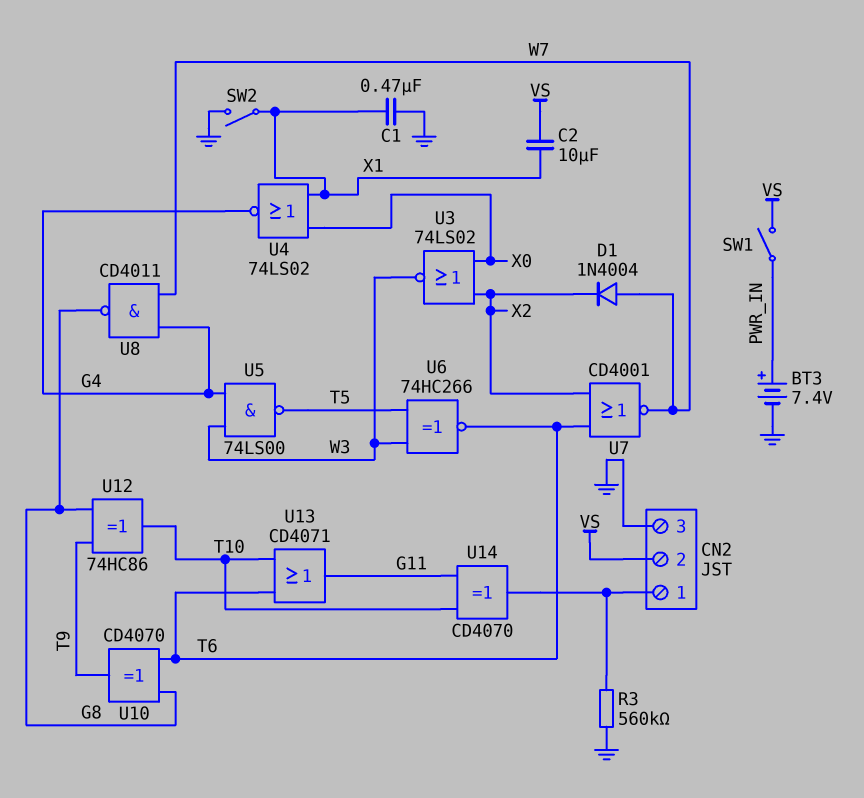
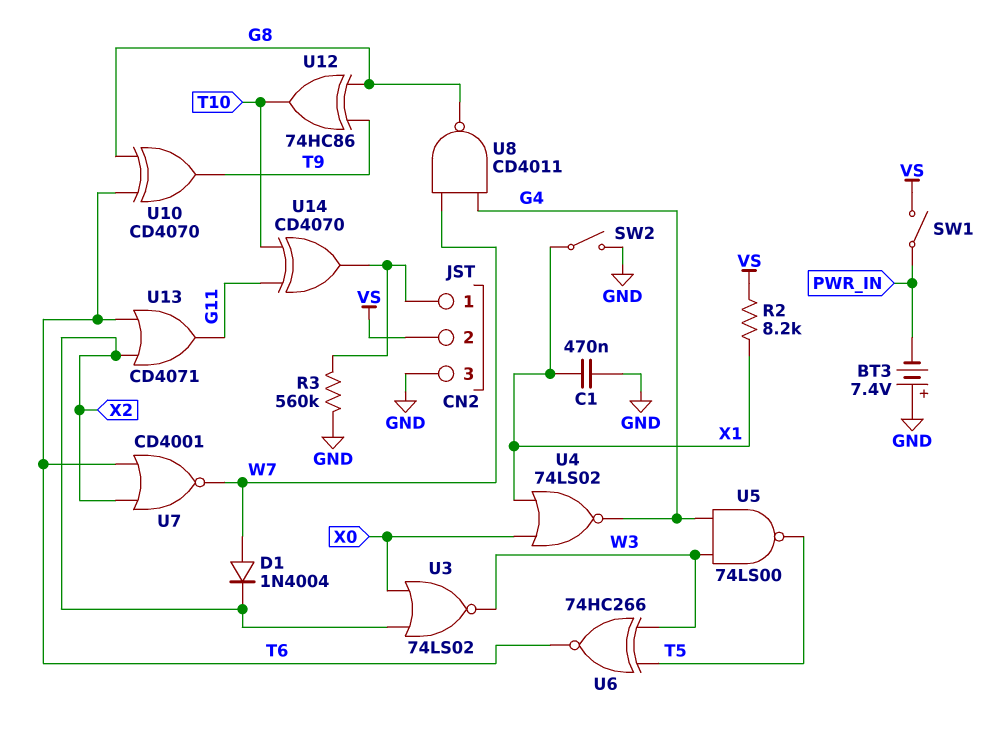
BT3: 7.4V (plus PWR_IN, minus GND) -> 7.4V (plus GND, minus PWR_IN)
C2: 10uF (VS, X1) -> none
R2: none -> 8.2k (VS, X1)
U13: OR CD4071 (in T6, in T10, out G11) -> OR CD4071 (in T6, in X2, out G11)

